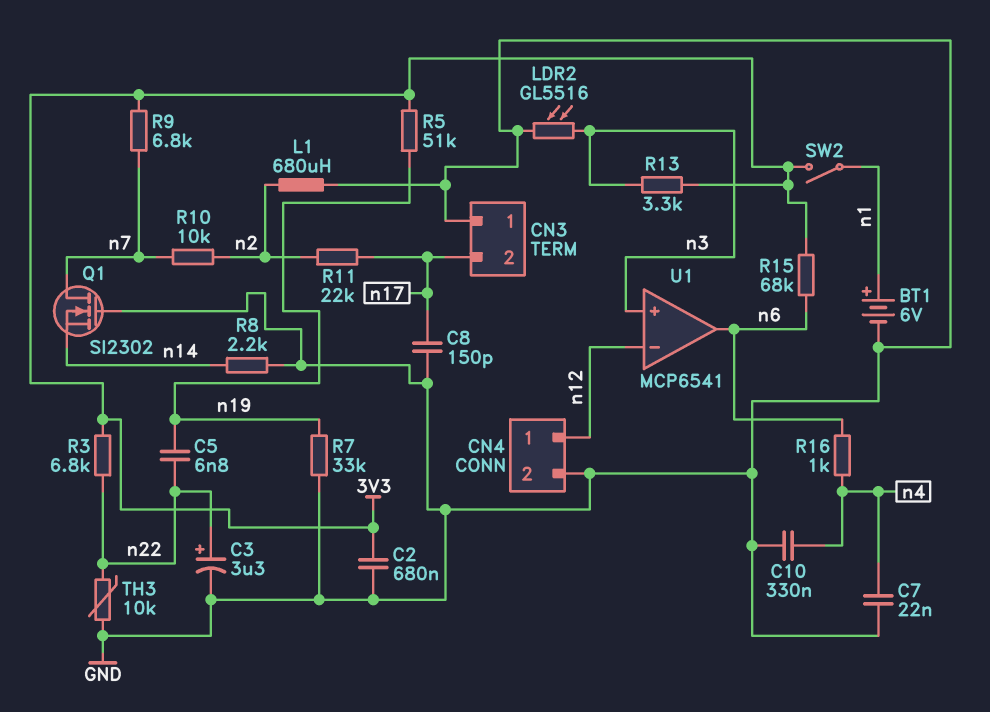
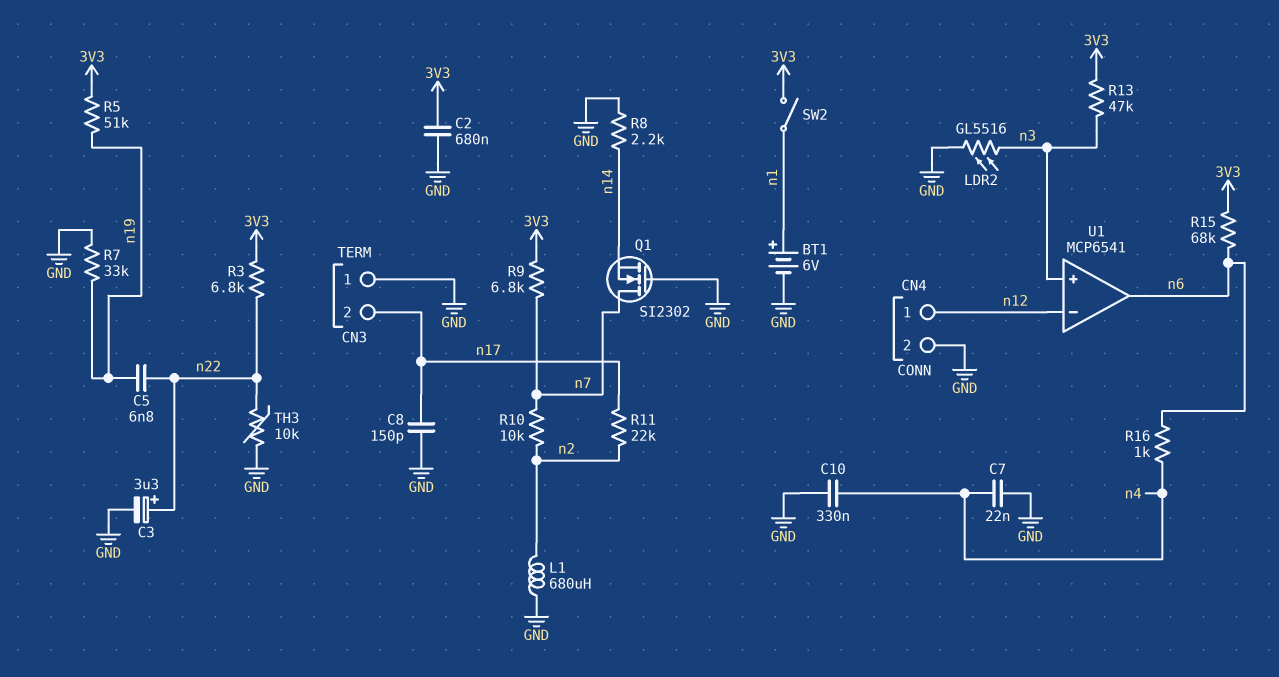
R13: 3.3k (3V3, n3) -> 47k (3V3, n3)

